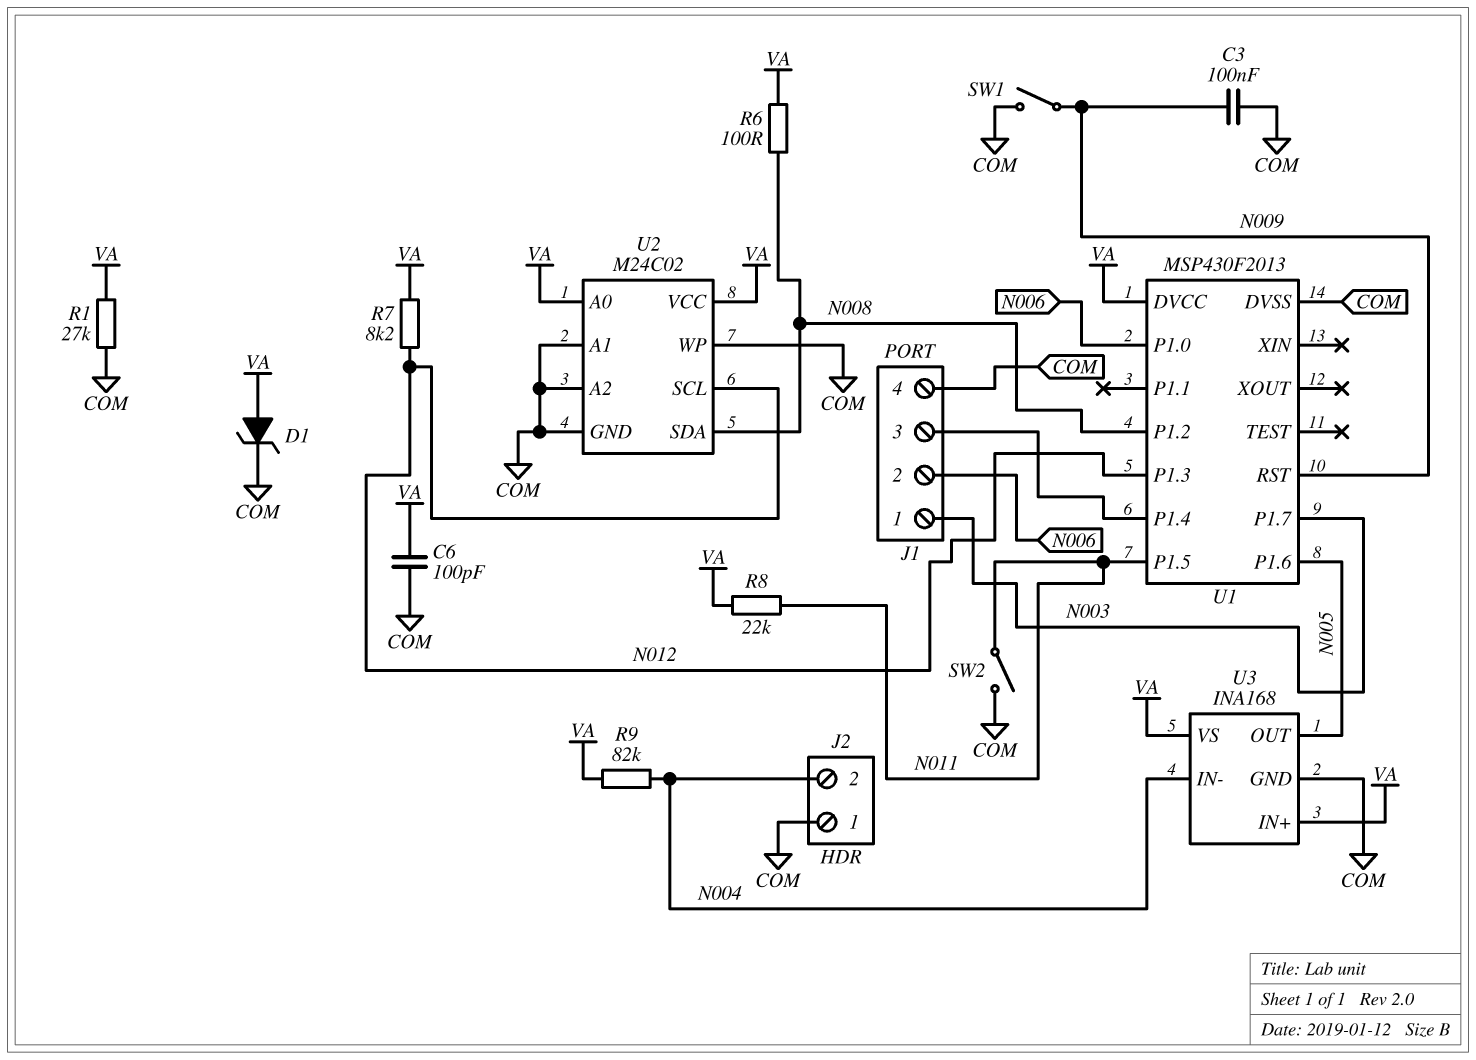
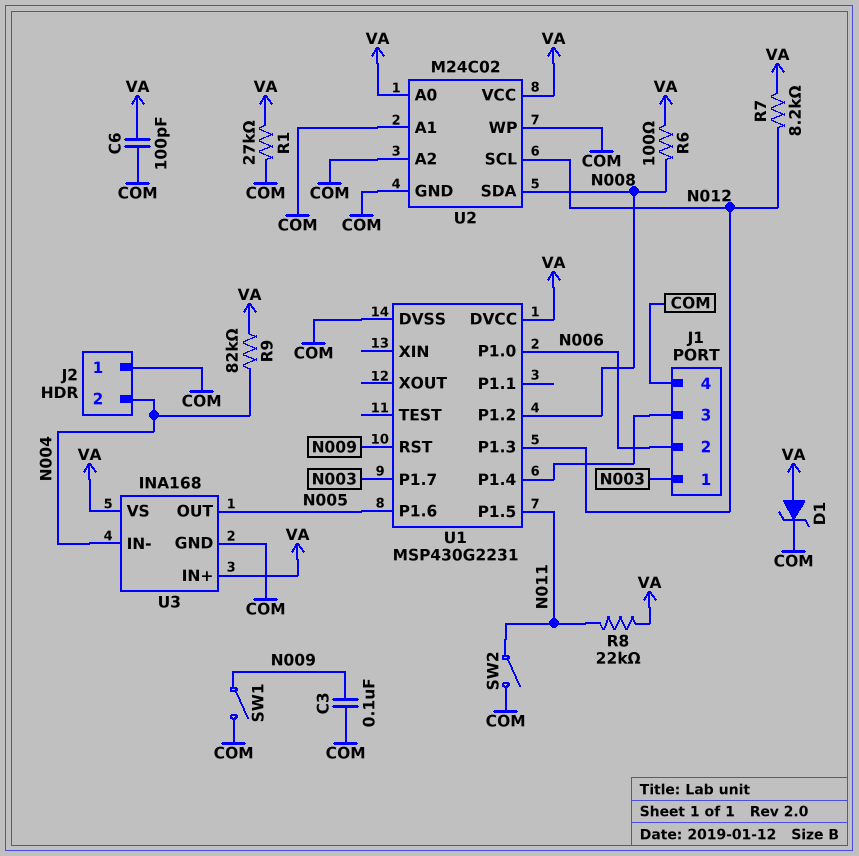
U1: MSP430F2013 -> MSP430G2231

